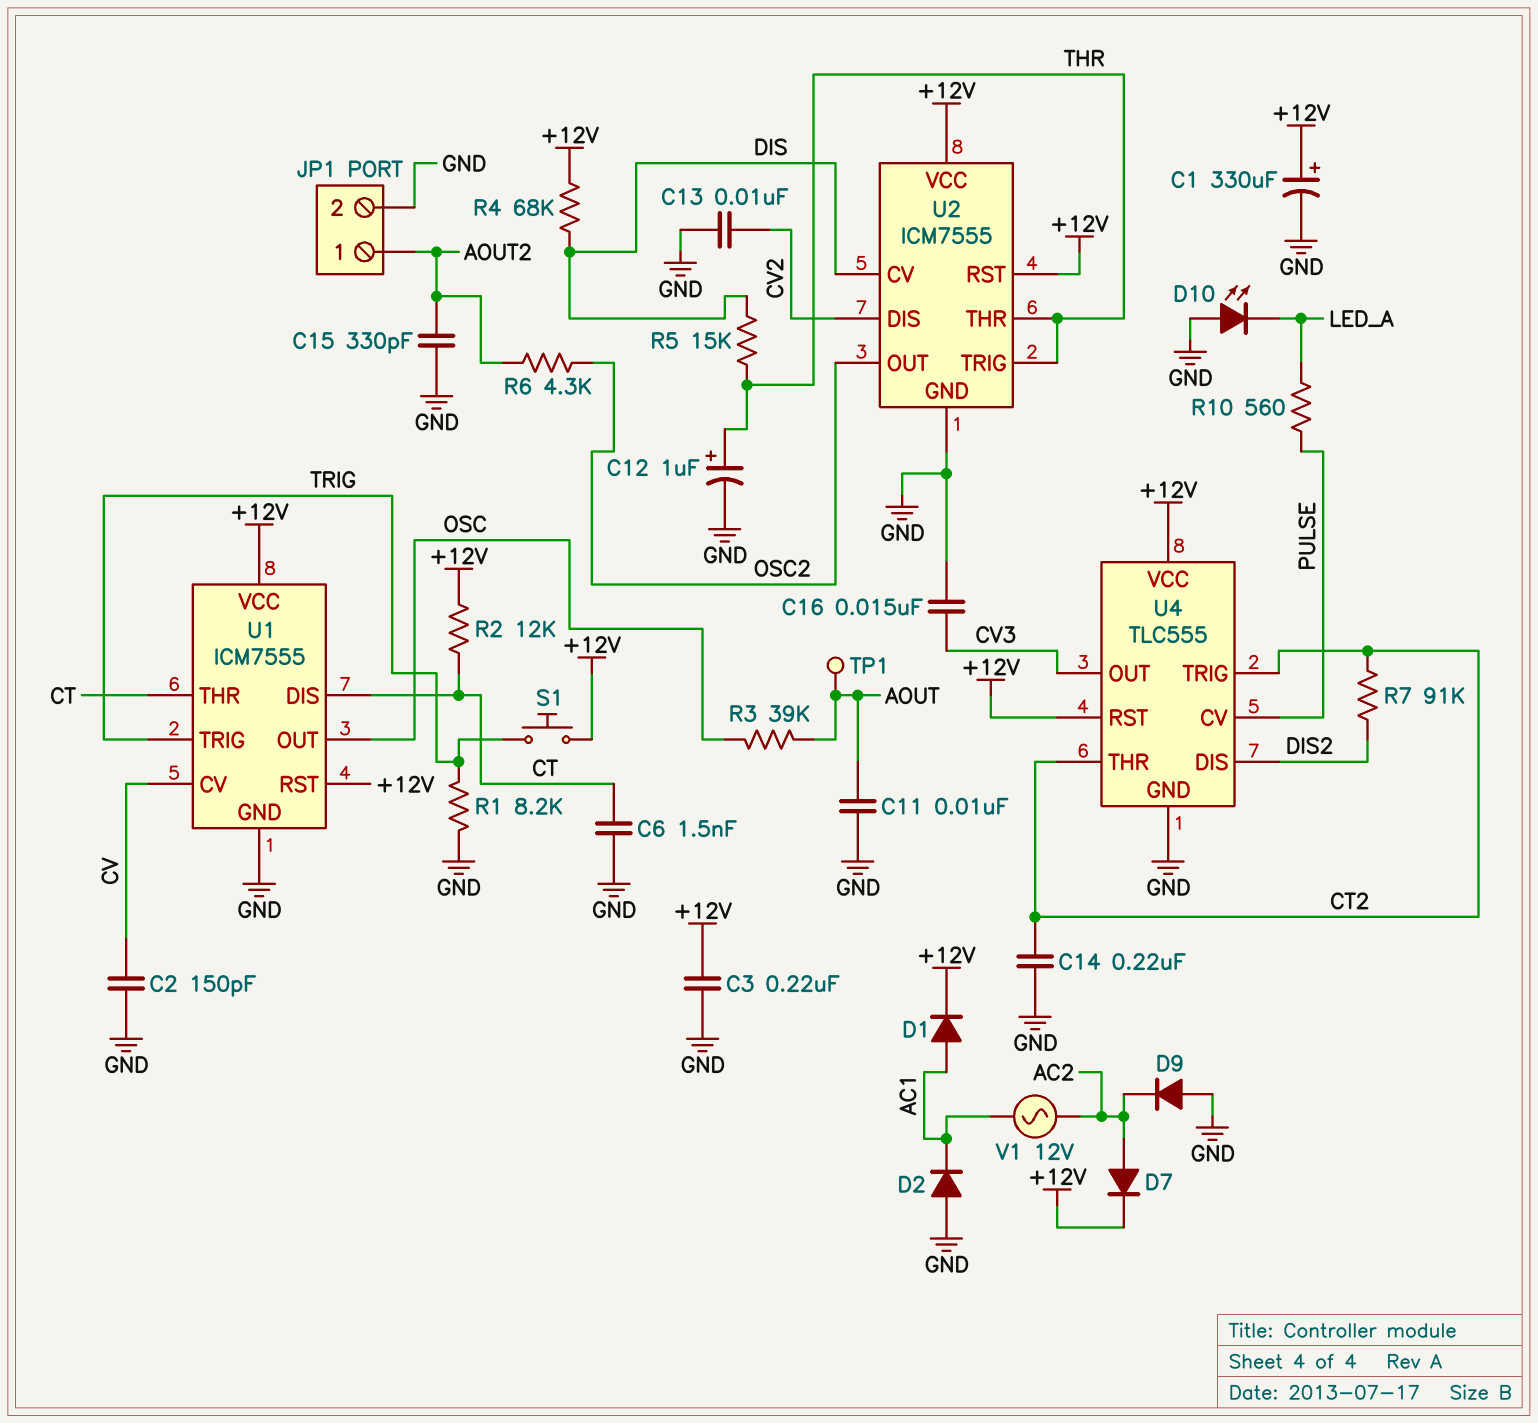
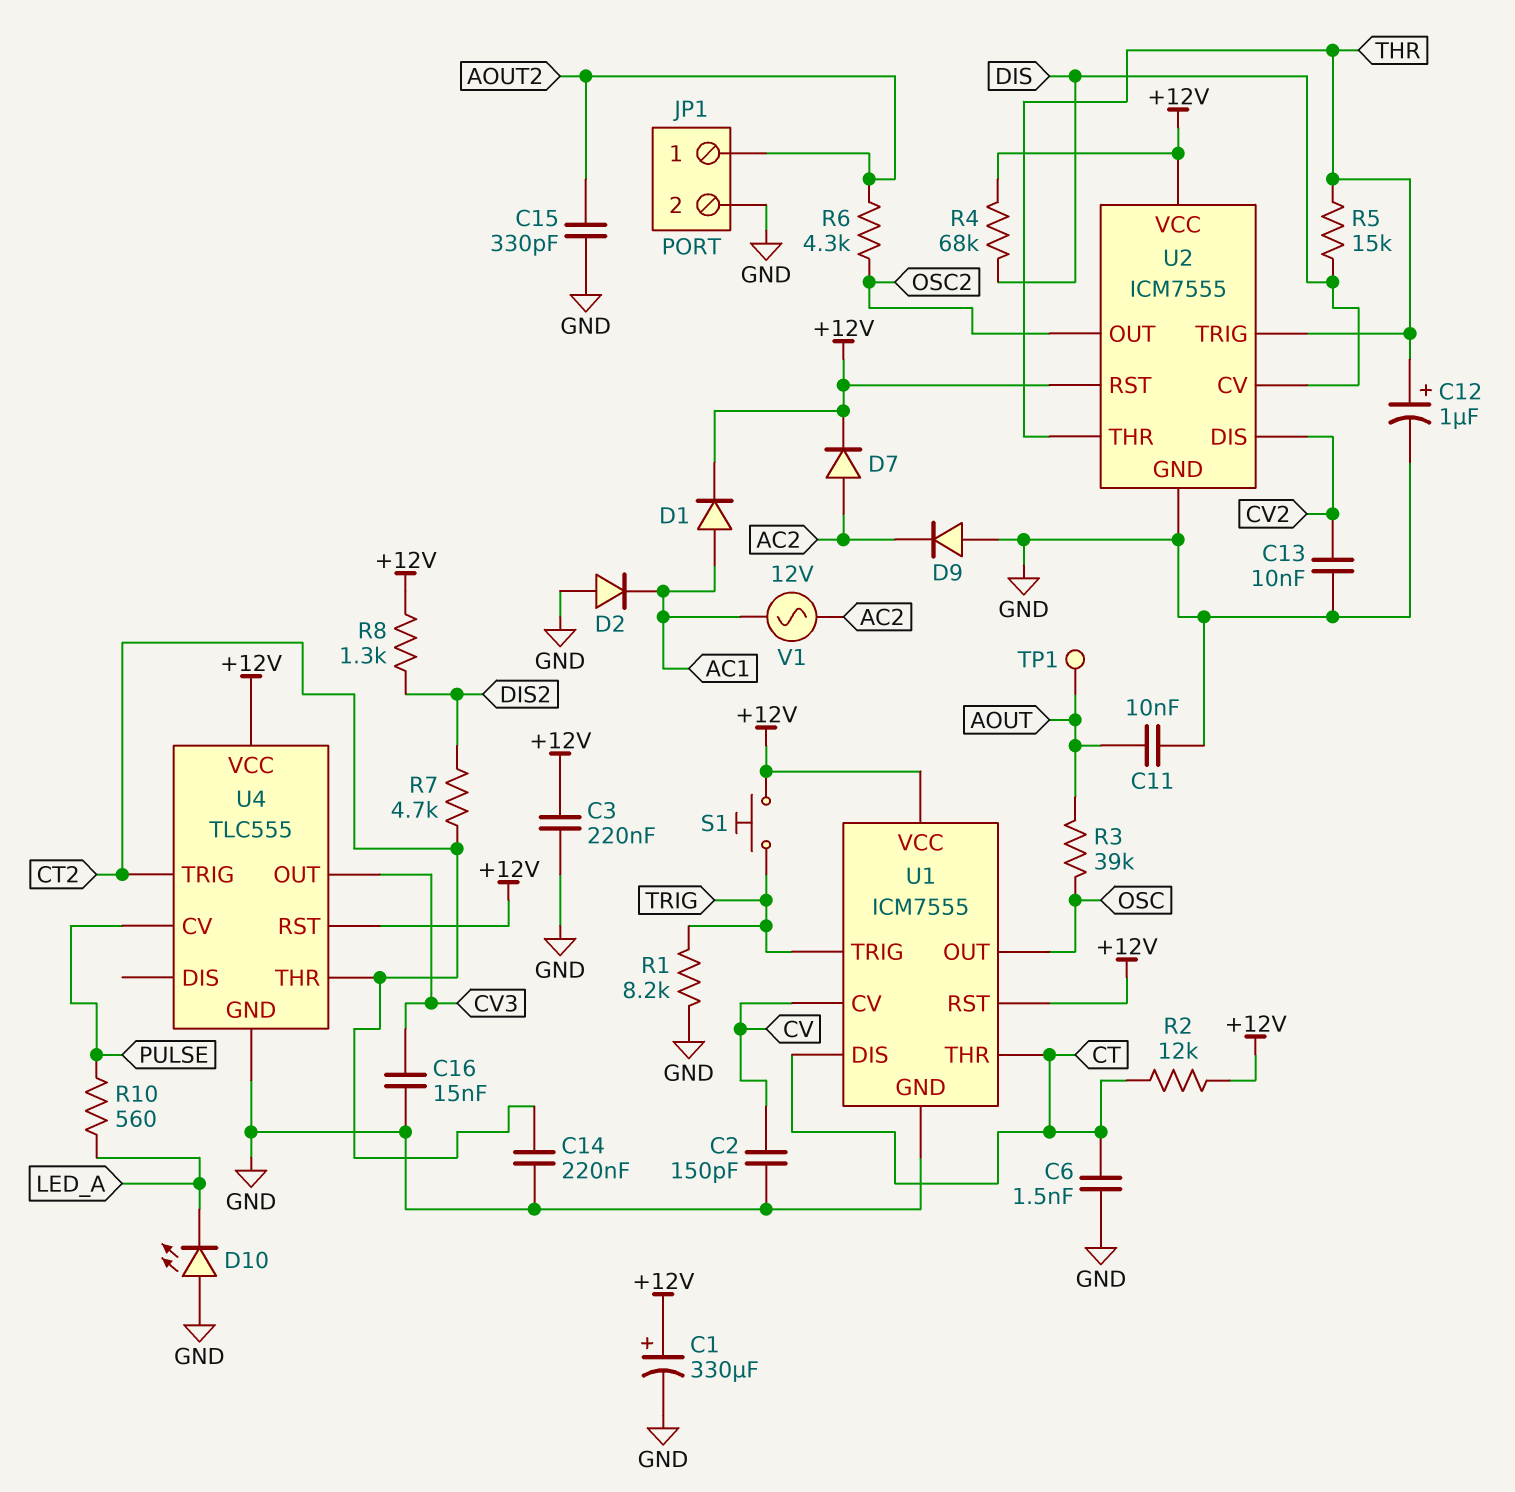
R7: 91k (CT2, DIS2) -> 4.7k (CT2, DIS2)
R8: none -> 1.3k (+12V, DIS2)
U4 pin DIS: DIS2 -> none

